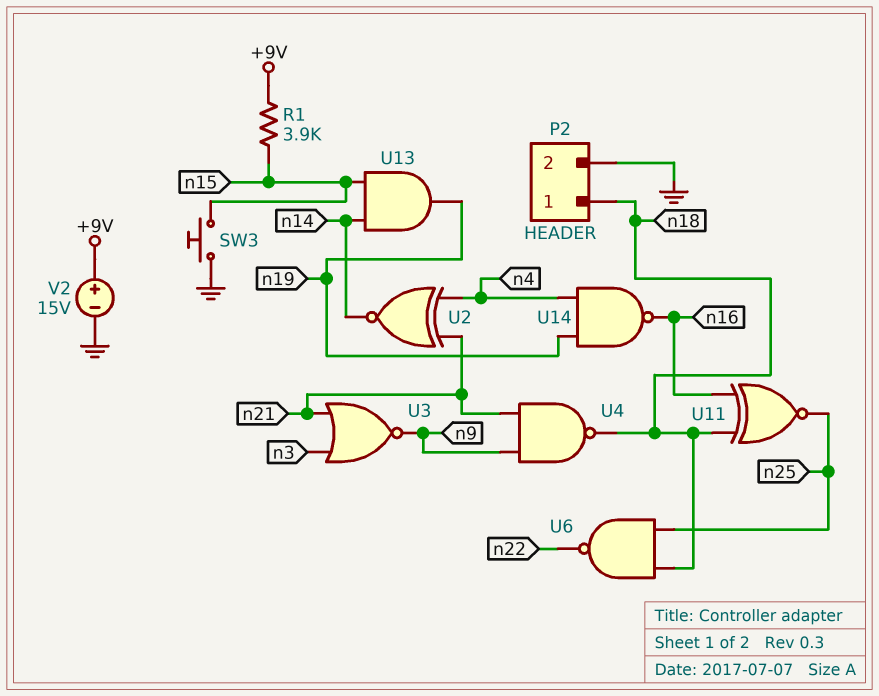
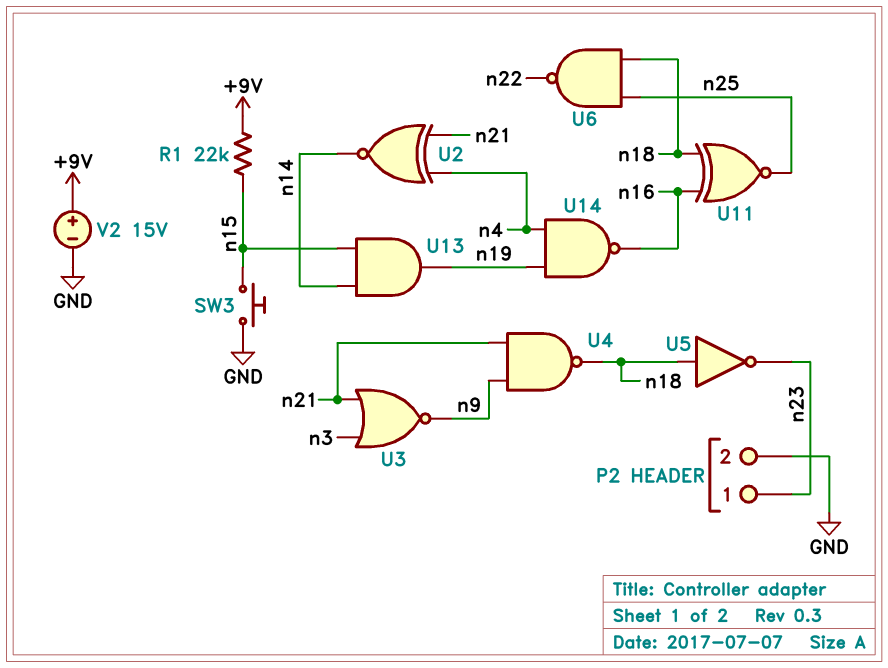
P2 pin 1: n18 -> n23
R1: 3.9k (+9V, n15) -> 22k (+9V, n15)
U5: none -> NOT (in n18, out n23)

